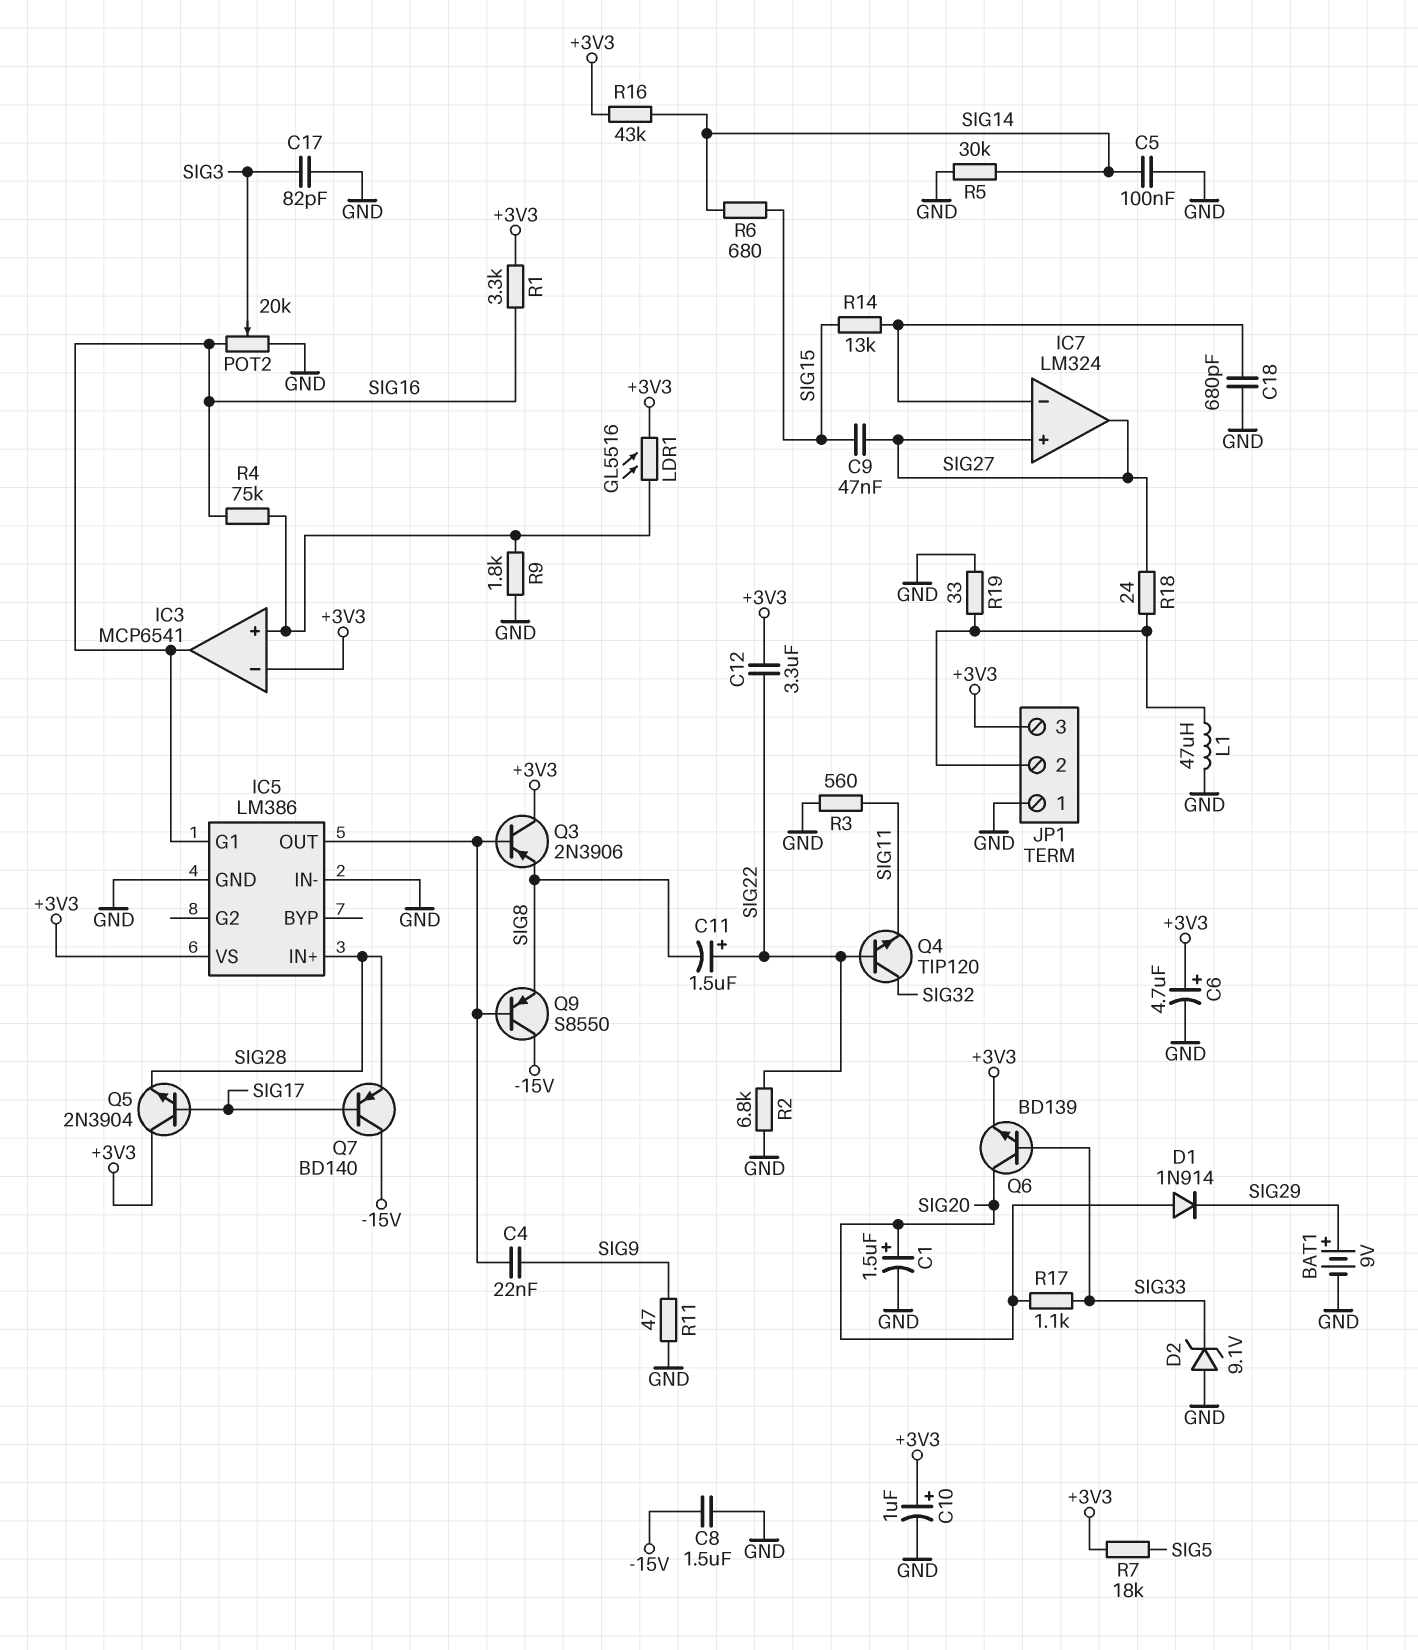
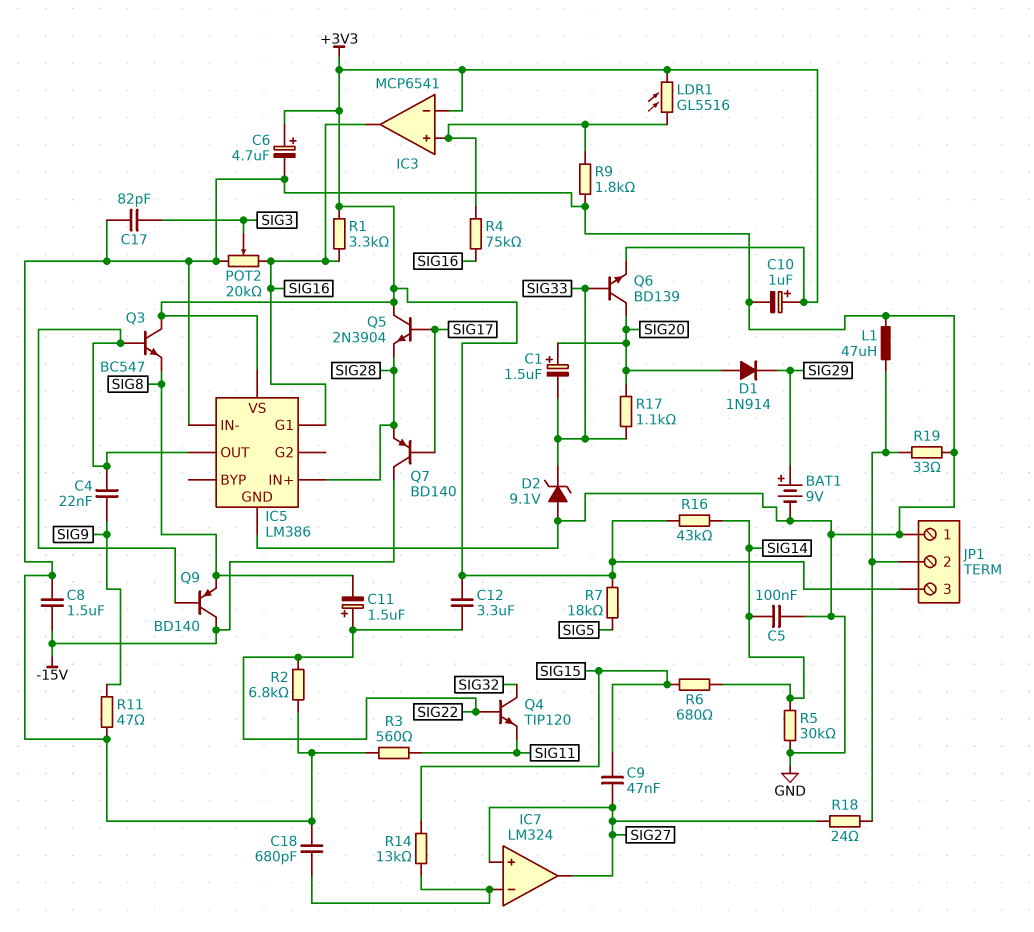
C1: 1.5uF (plus SIG20, minus GND) -> 1.5uF (plus SIG20, minus SIG33)
Q3: PNP 2N3906 (B IC5/OUT, C +3V3, E SIG8) -> NPN BC547 (B IC5/OUT, C +3V3, E SIG8)
Q9: PNP S8550 (B IC5/OUT, C -15V, E SIG8) -> PNP BD140 (B IC5/OUT, C -15V, E SIG8)

